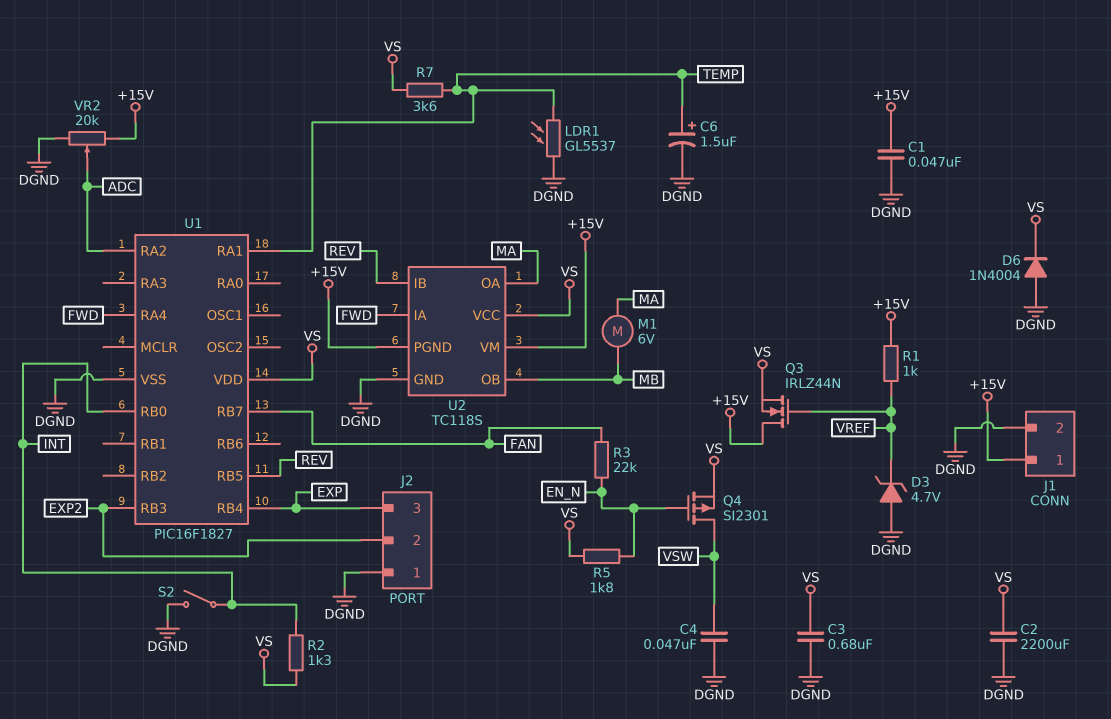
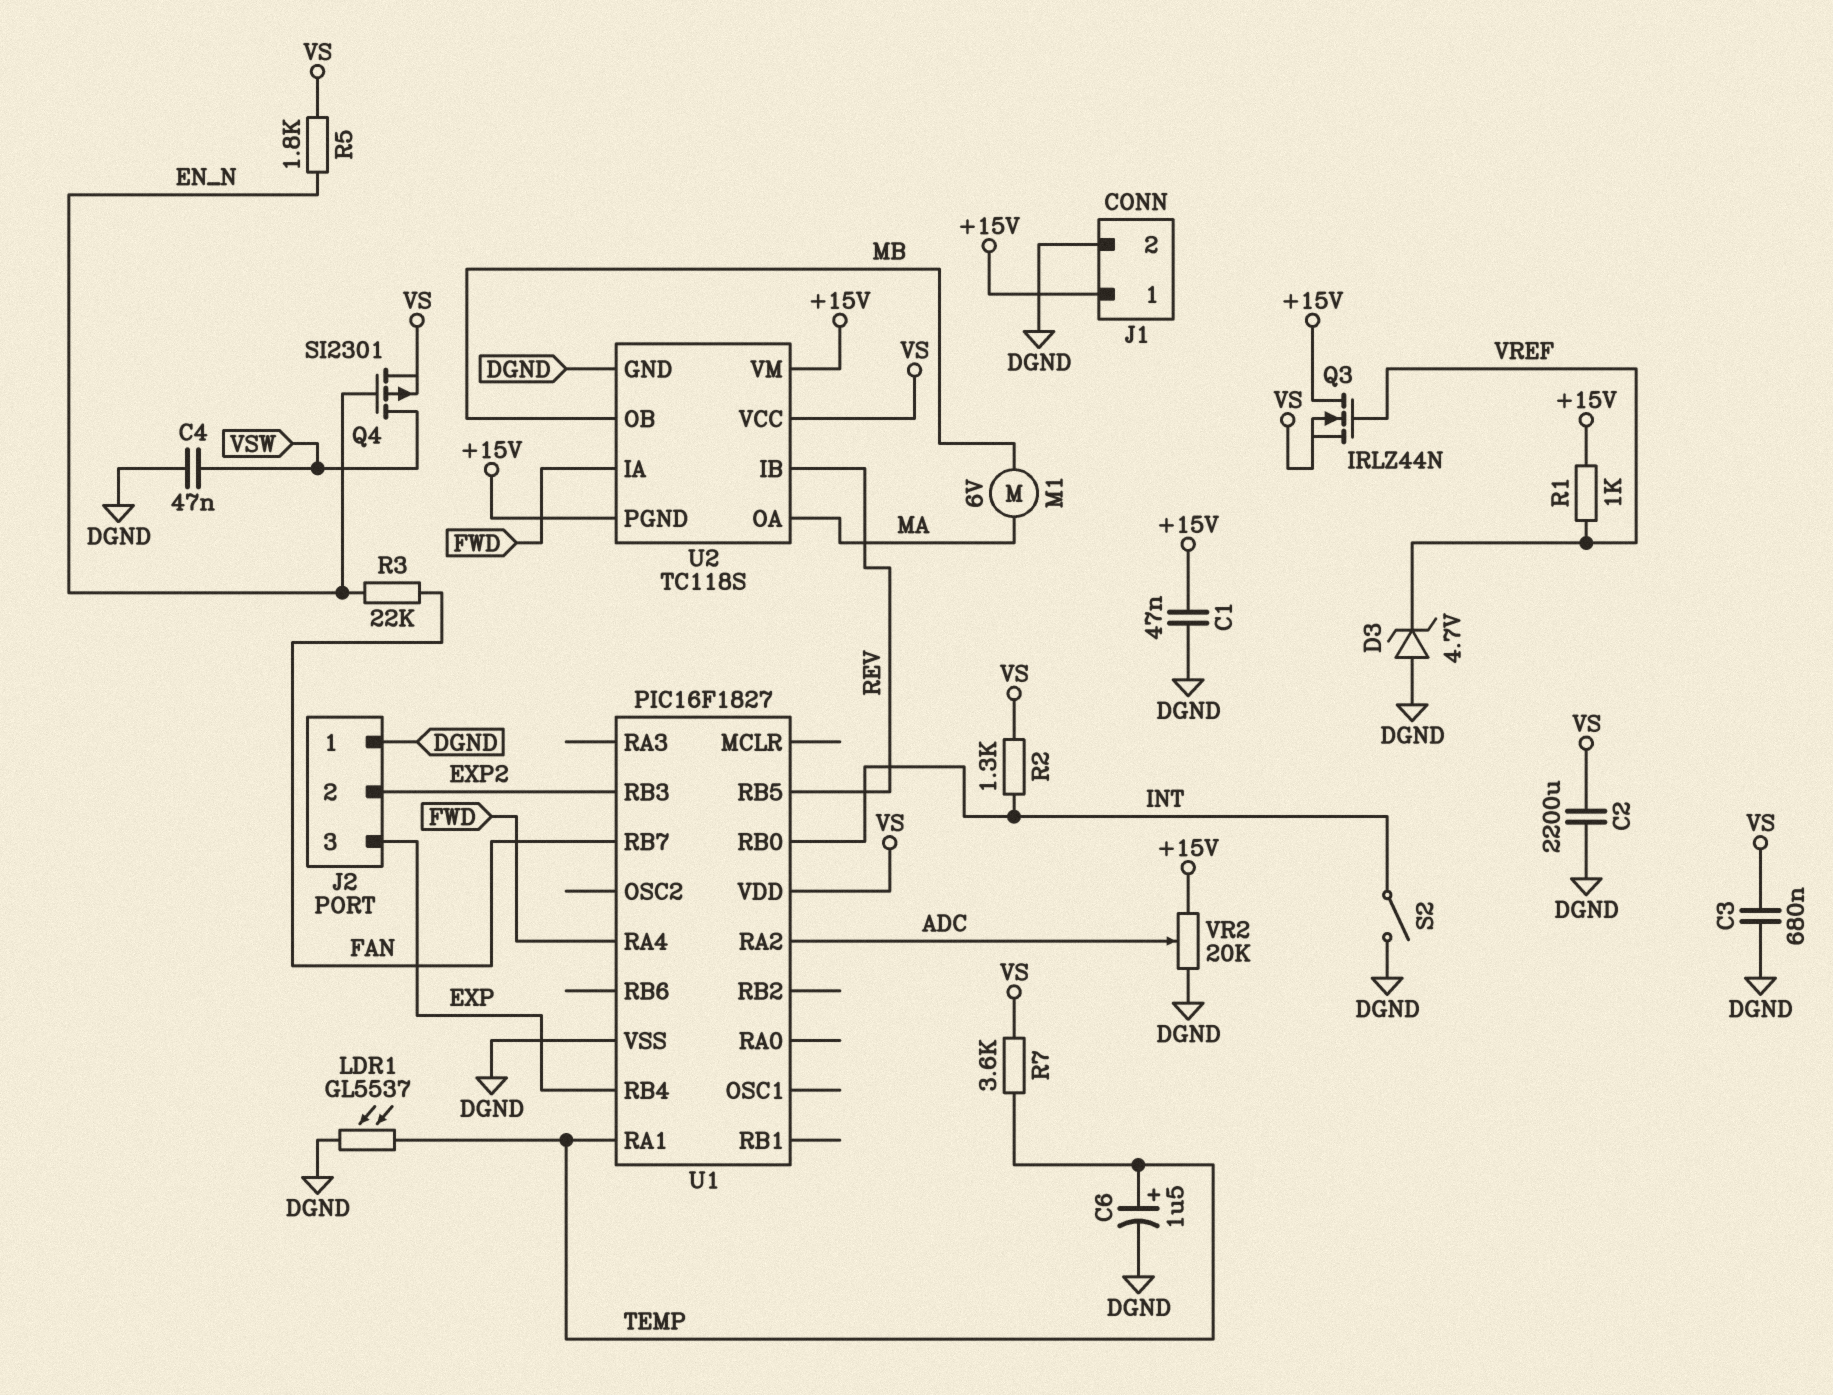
D6: diode 1N4004 (A DGND, K VS) -> none

